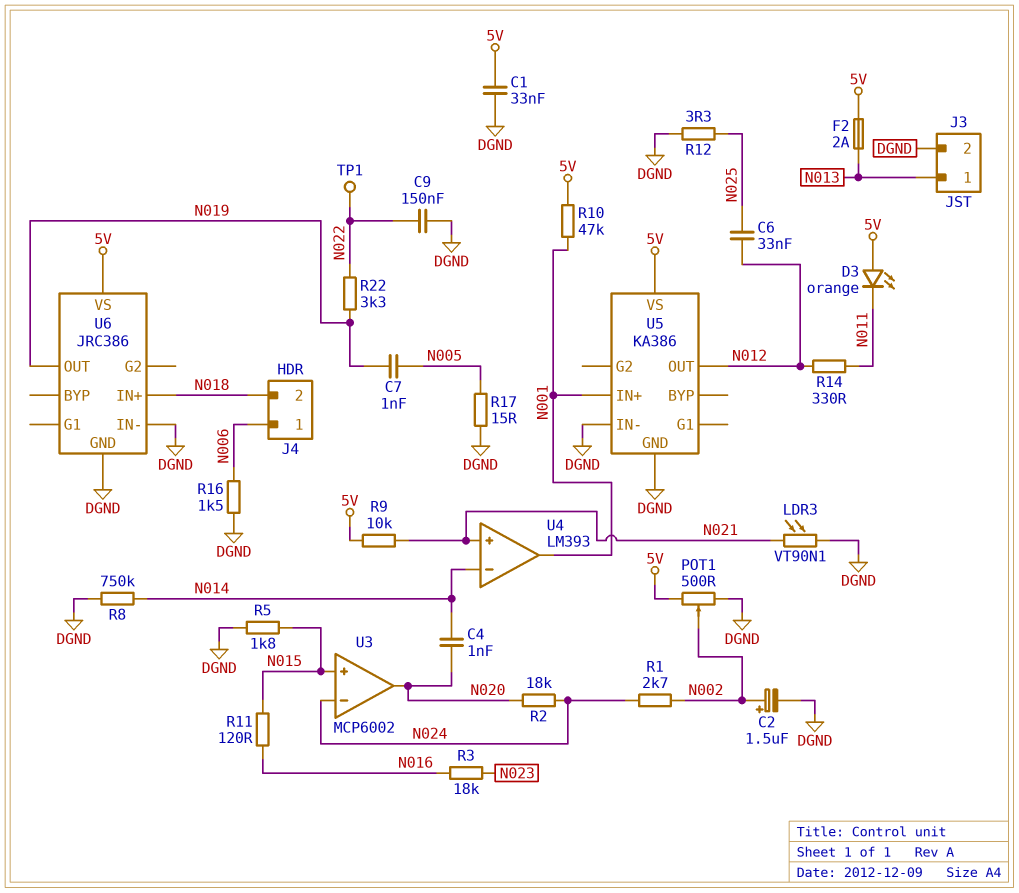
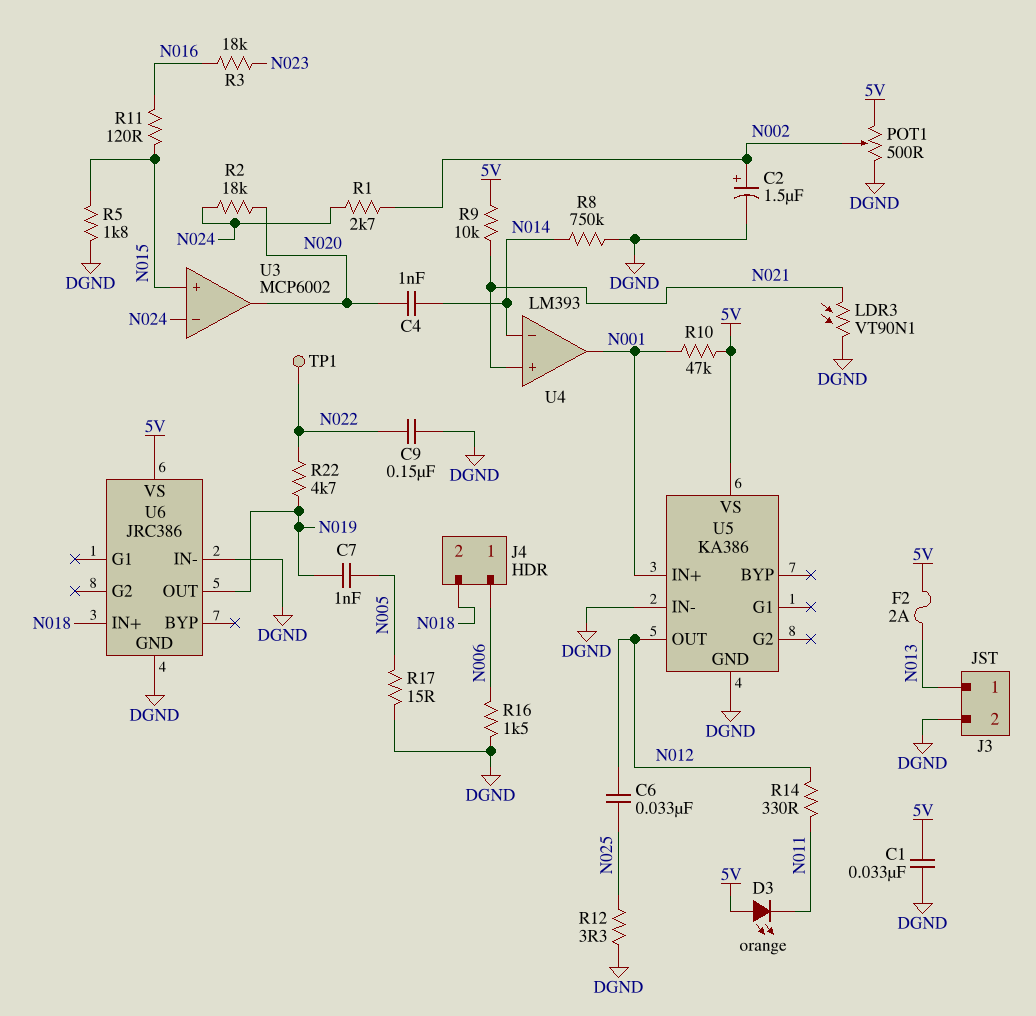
R22: 3.3k (N019, N022) -> 4.7k (N019, N022)

